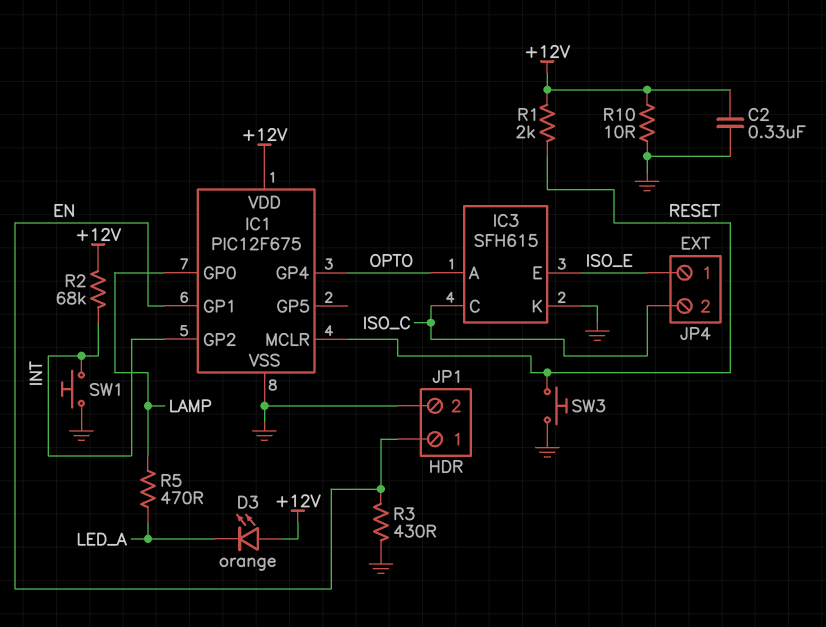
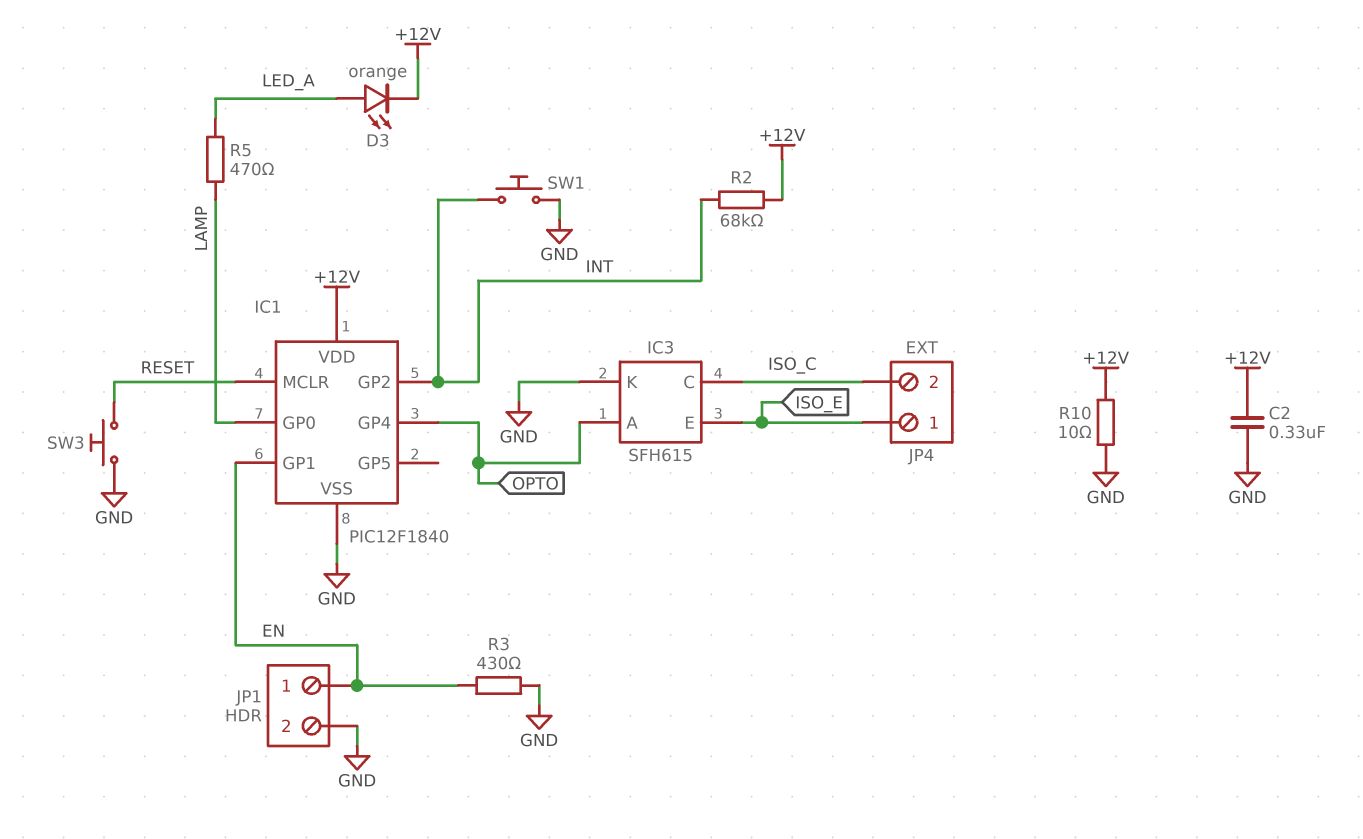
D3: LED orange (A +12V, K LED_A) -> LED orange (A LED_A, K +12V)
IC1: PIC12F675 -> PIC12F1840
R1: 2k (+12V, RESET) -> none

